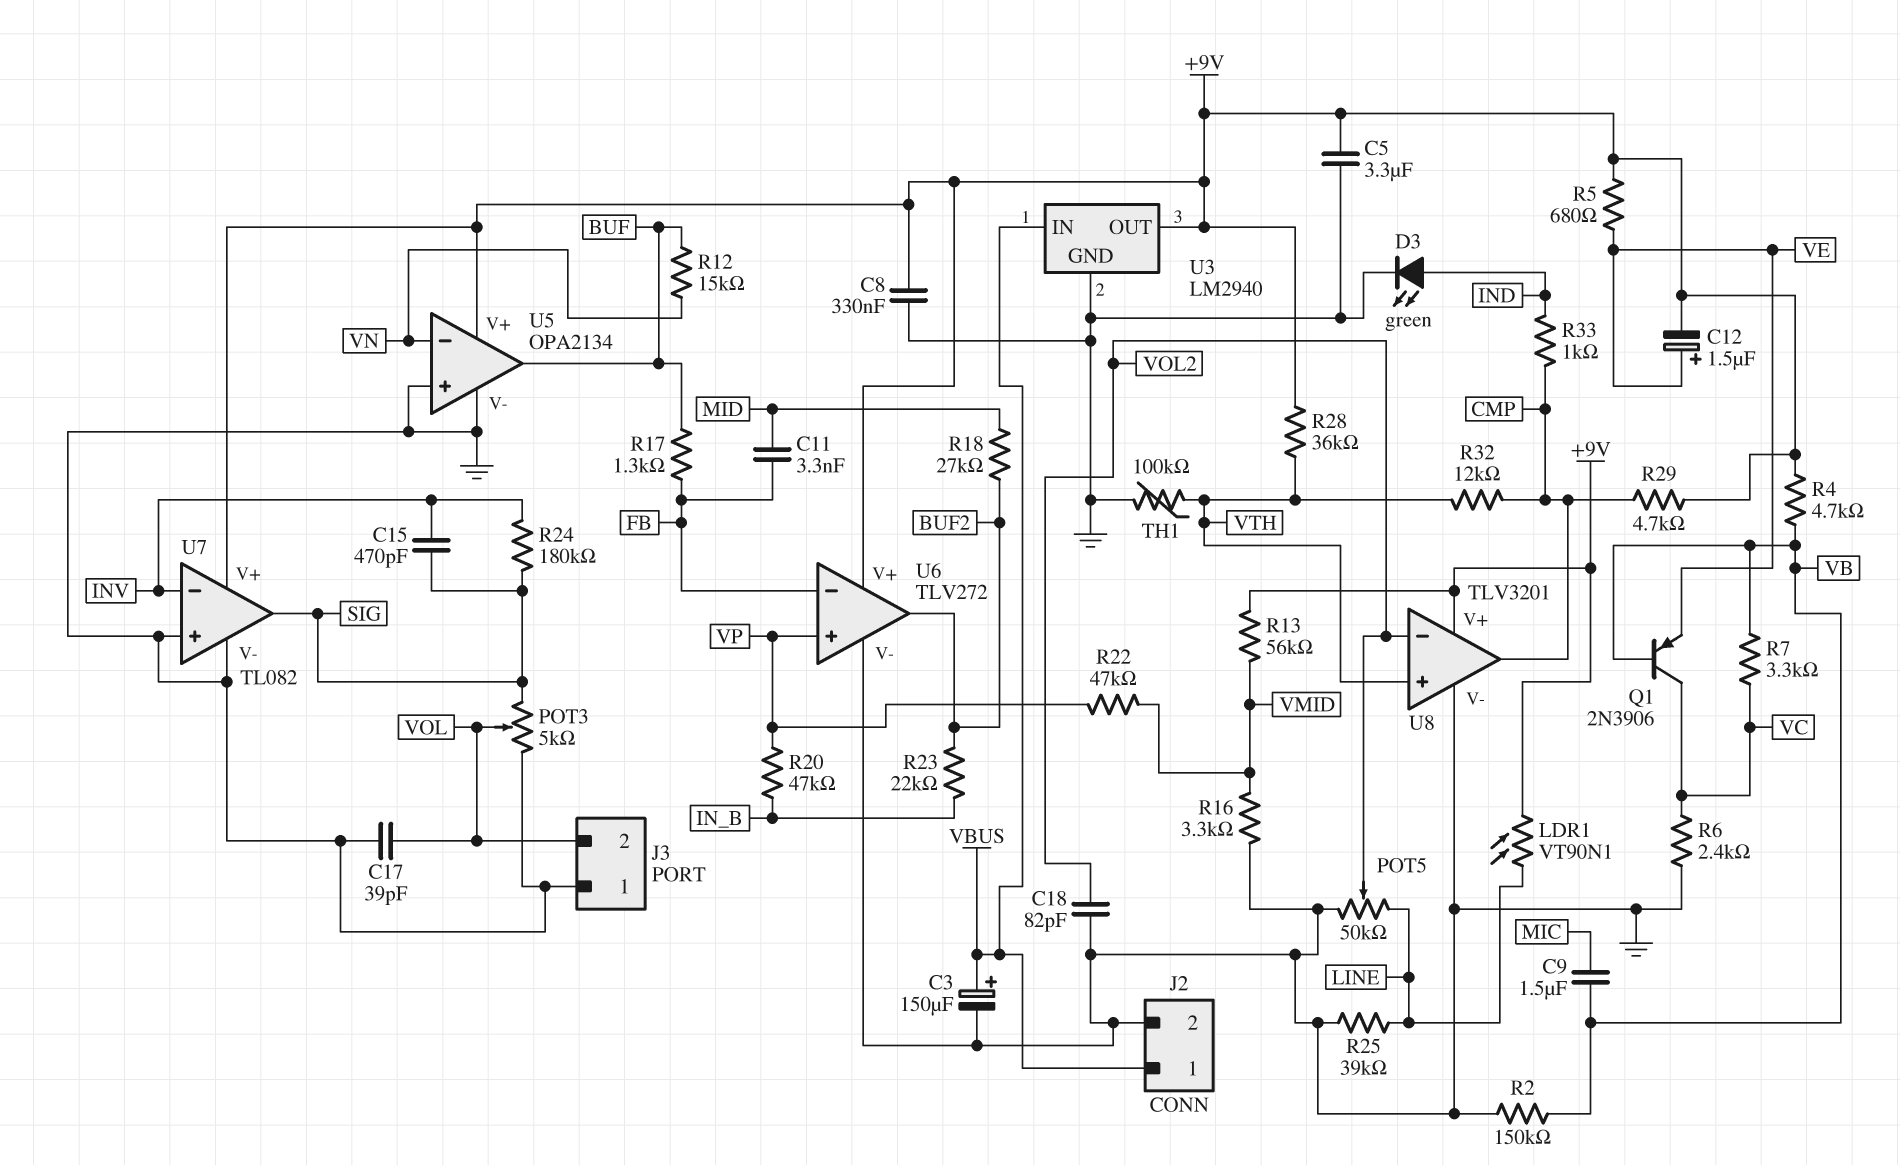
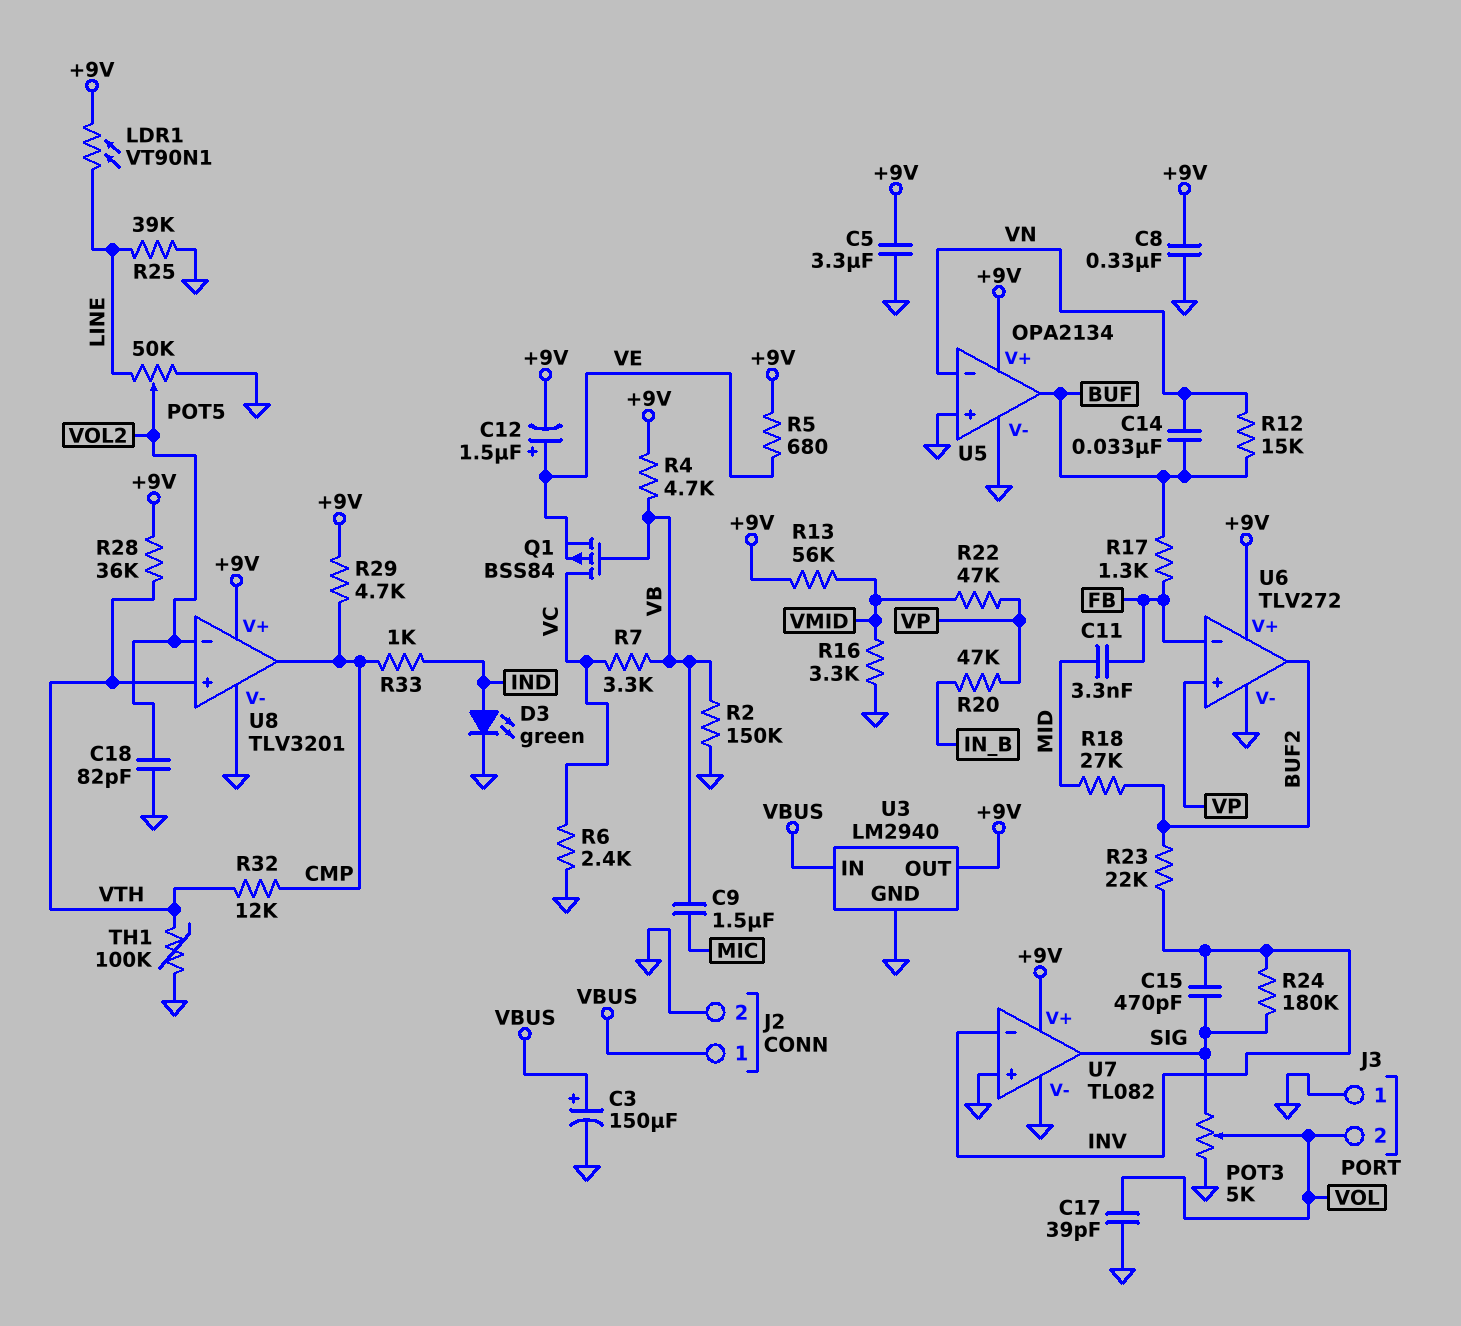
C14: none -> 33nF (BUF, VN)
Q1: PNP 2N3906 (B VB, C VC, E VE) -> PMOS BSS84 (G VB, D VC, S VE)
R23: 22k (BUF2, IN_B) -> 22k (BUF2, INV)

